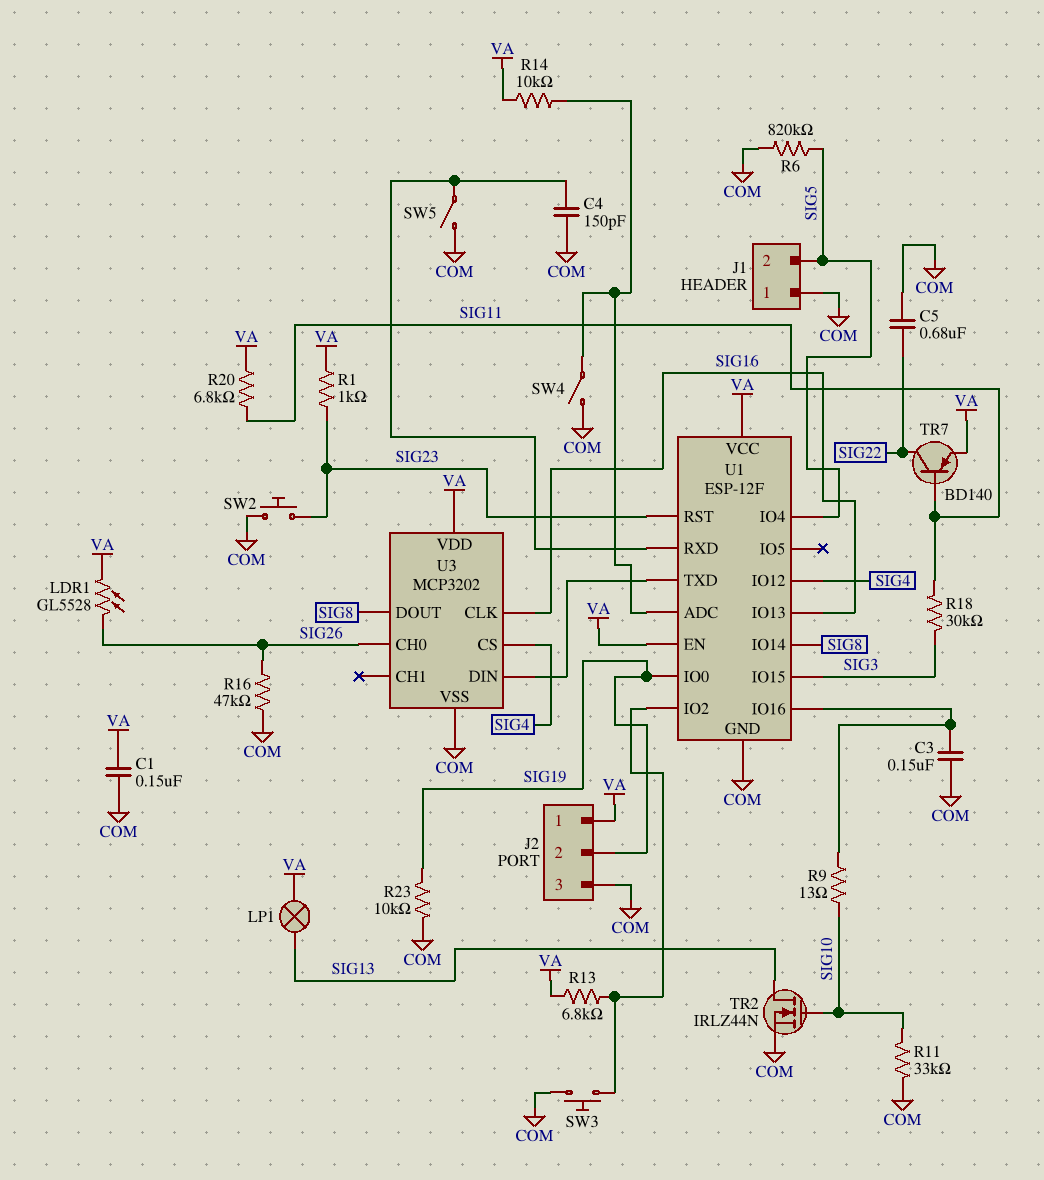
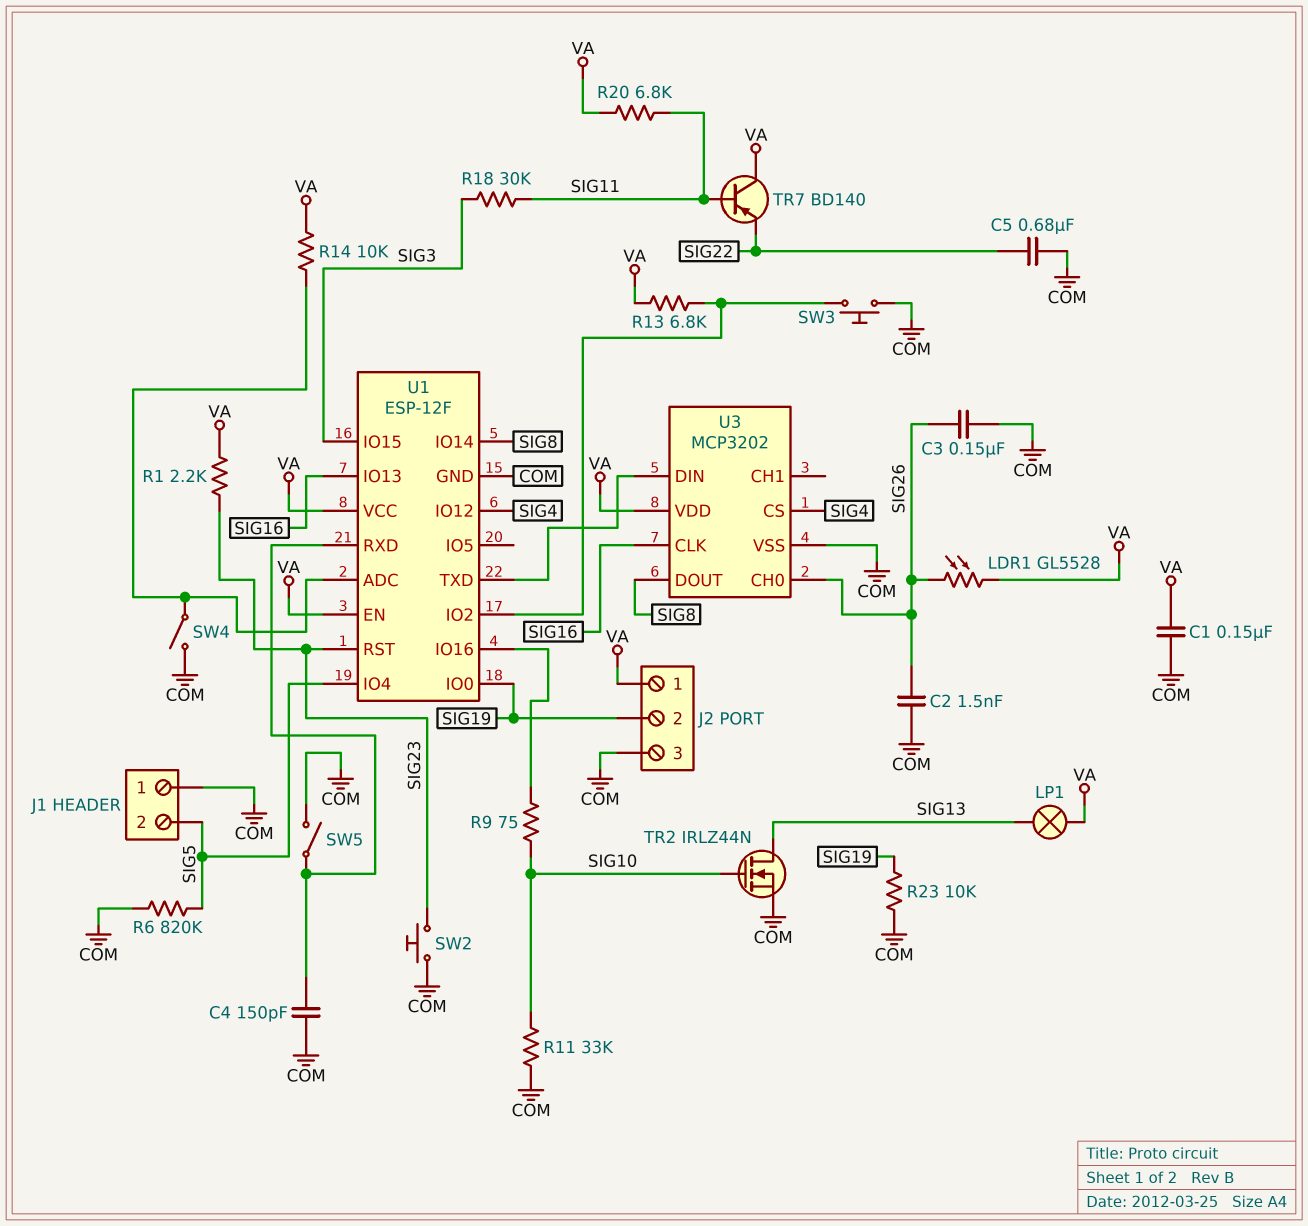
C2: none -> 1.5nF (COM, SIG26)
C3: 150nF (COM, U1/IO16) -> 150nF (COM, SIG26)
R1: 1k (SIG23, VA) -> 2.2k (SIG23, VA)
R9: 13 (SIG10, U1/IO16) -> 75 (SIG10, U1/IO16)
R16: 47k (COM, SIG26) -> none
TR7: PNP BD140 (B SIG11, C SIG22, E VA) -> PNP BD140 (B SIG11, C VA, E SIG22)

